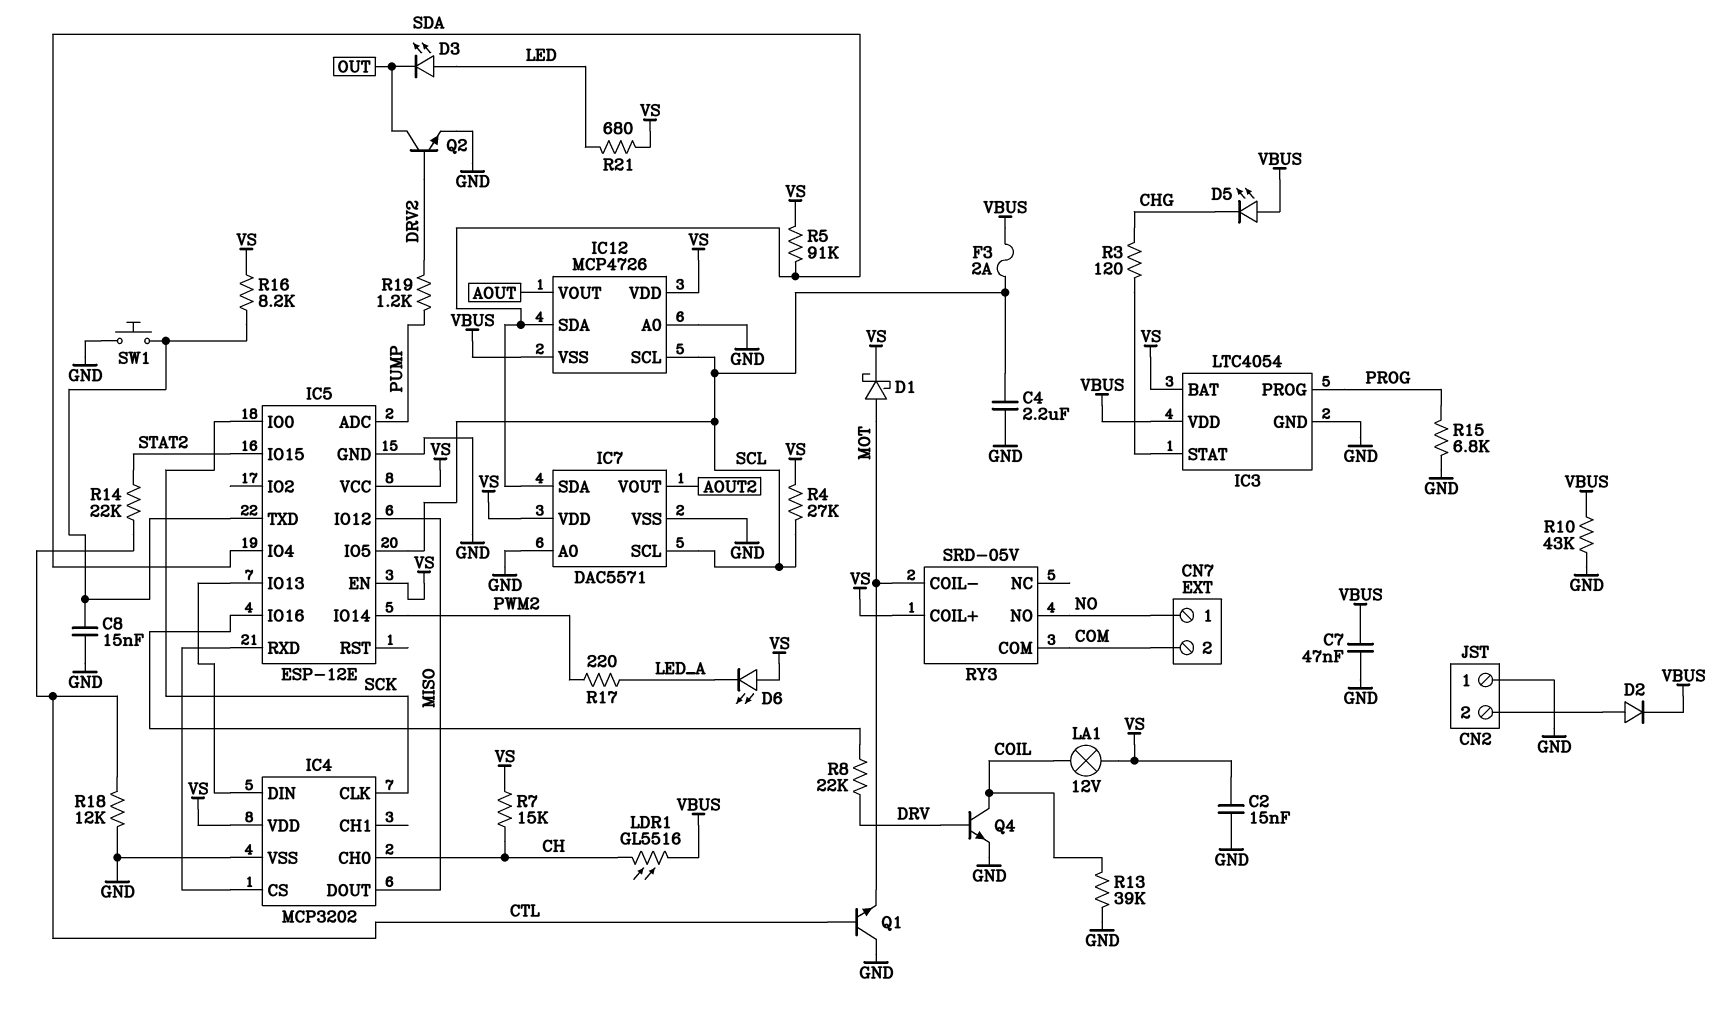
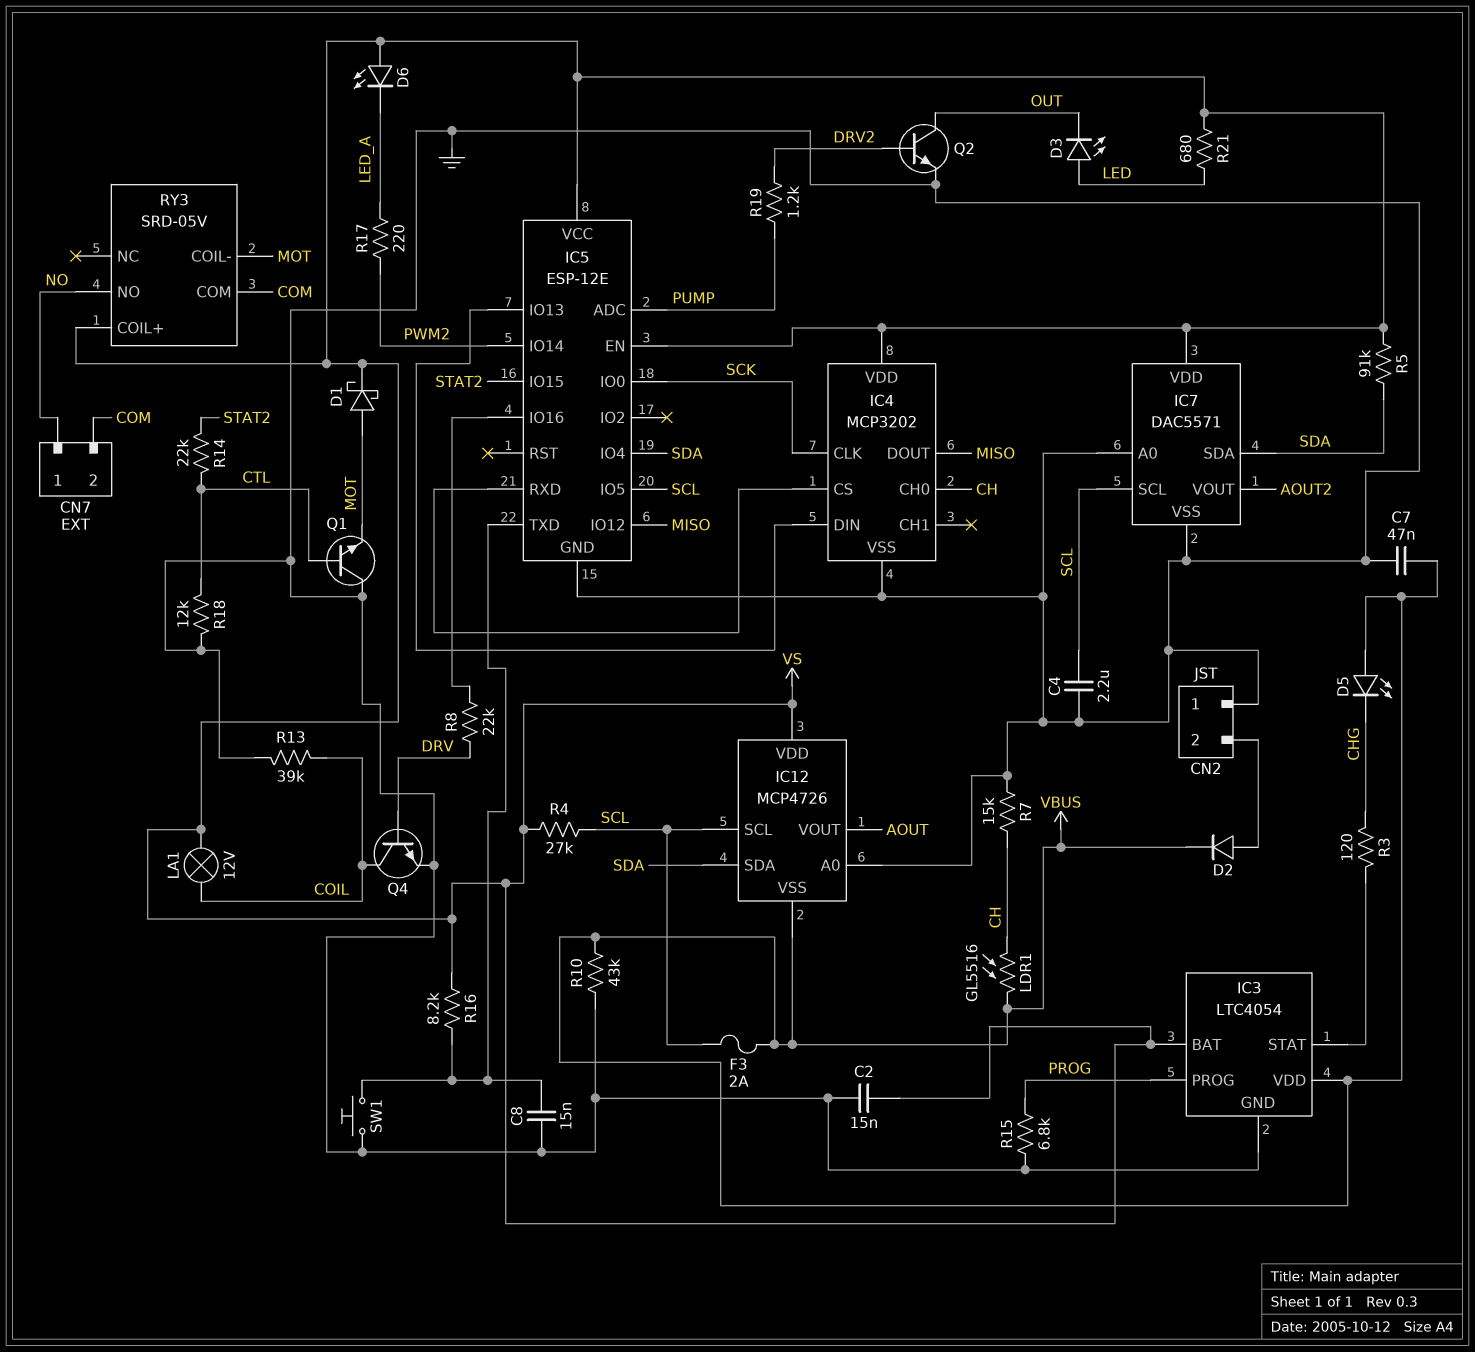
R7: 15k (CH, VS) -> 15k (CH, GND)

